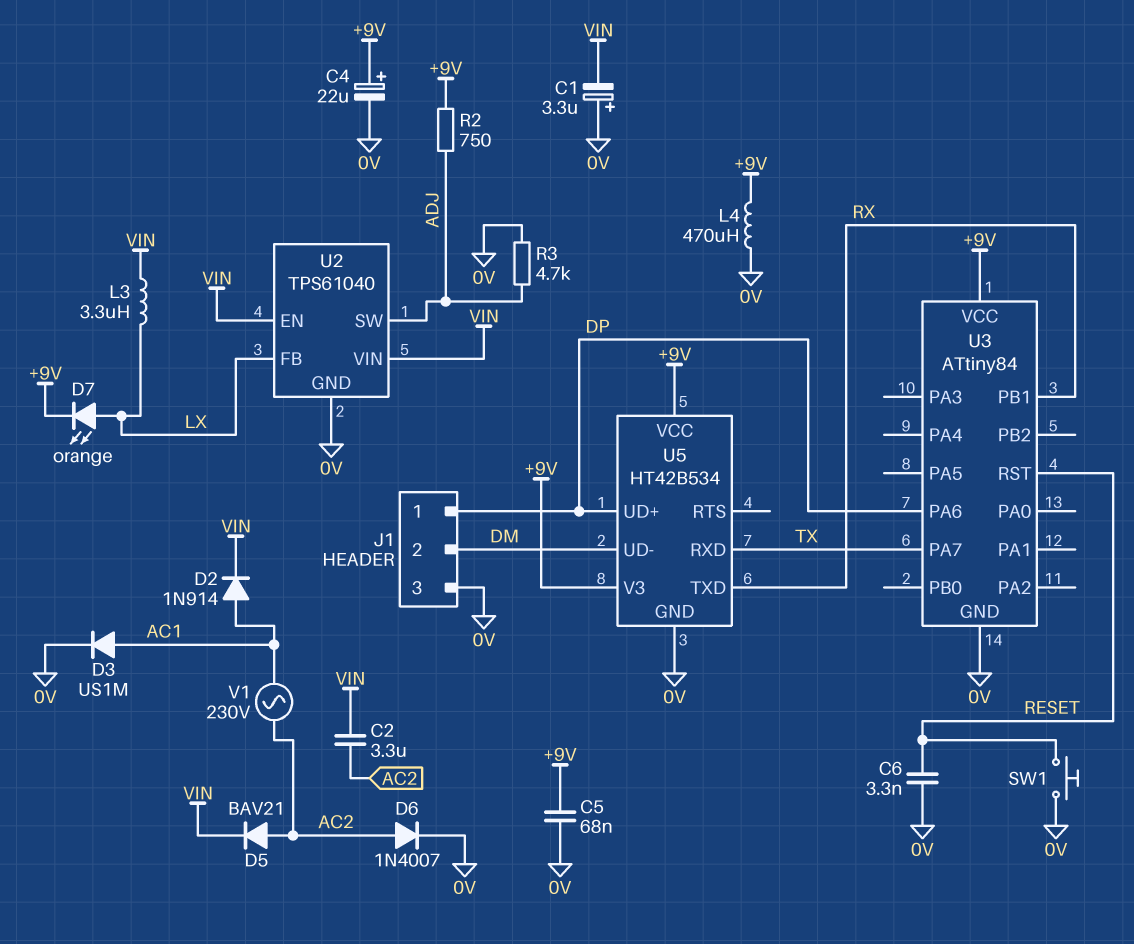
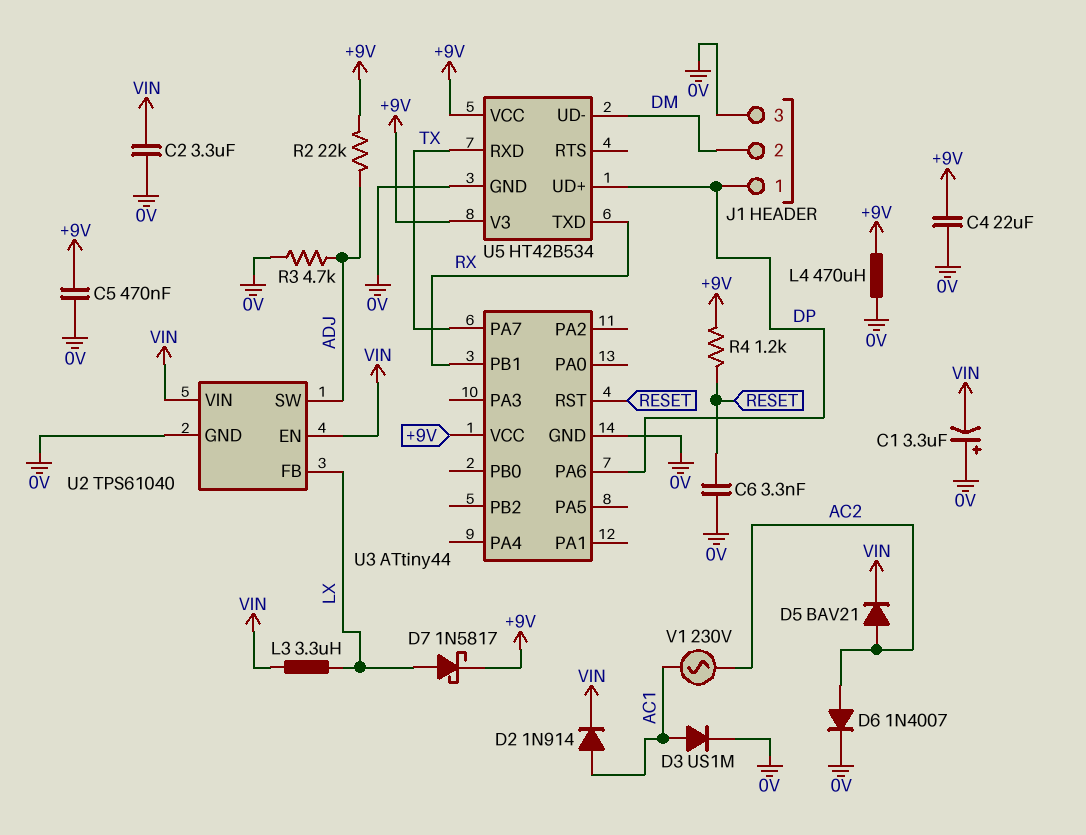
C2: 3.3uF (AC2, VIN) -> 3.3uF (0V, VIN)
C4: 22uF (plus +9V, minus 0V) -> 22uF (+9V, 0V)
C5: 68nF (+9V, 0V) -> 470nF (+9V, 0V)
D7: LED orange (A LX, K +9V) -> schottky 1N5817 (A LX, K +9V)
R2: 750 (+9V, ADJ) -> 22k (+9V, ADJ)
R4: none -> 1.2k (+9V, RESET)
SW1: button (0V, RESET) -> none
U3: ATtiny84 -> ATtiny44

